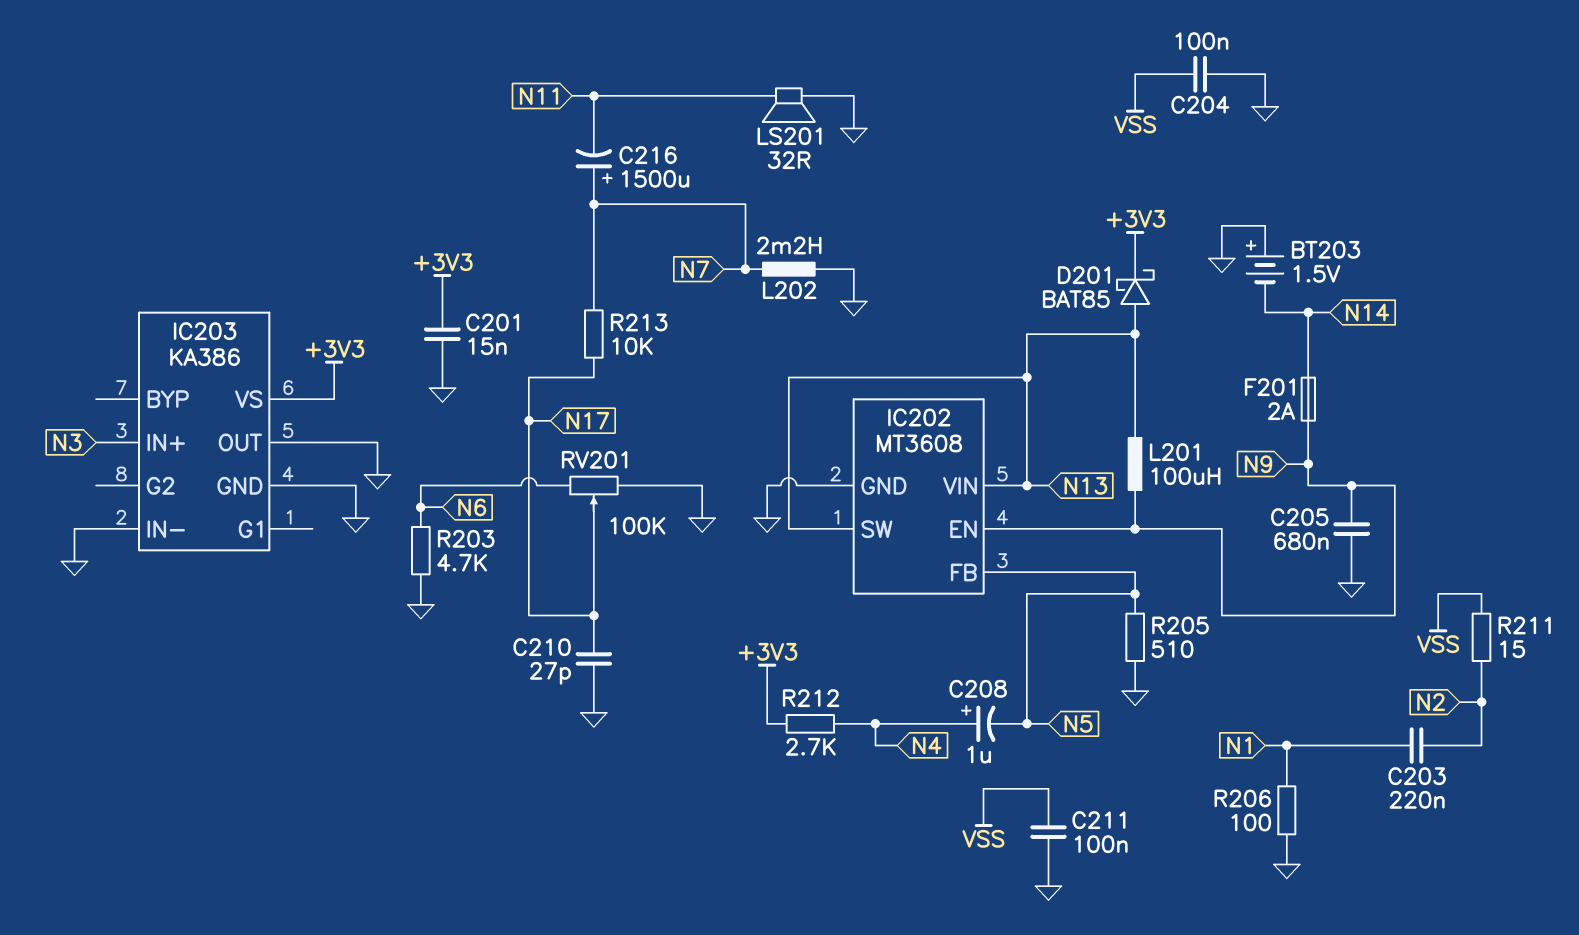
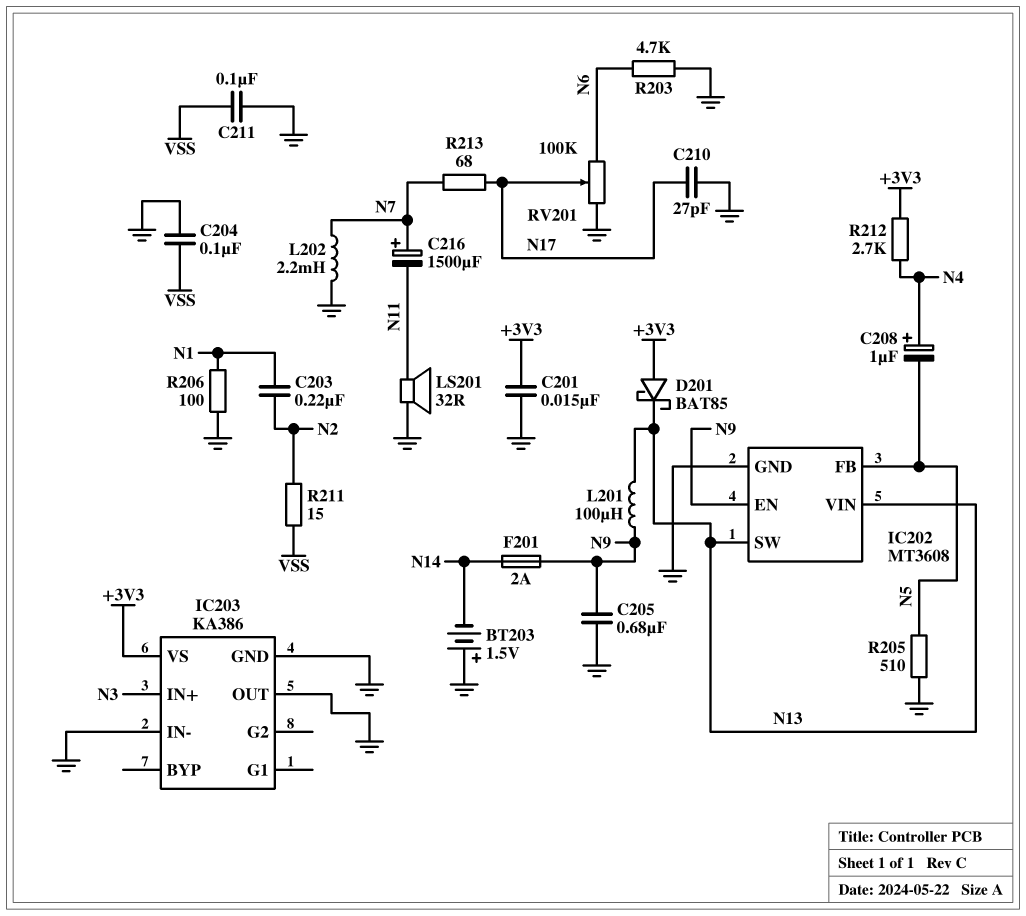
D201: schottky BAT85 (A N13, K +3V3) -> schottky BAT85 (A +3V3, K N13)
R213: 10k (N7, N17) -> 68 (N7, N17)

